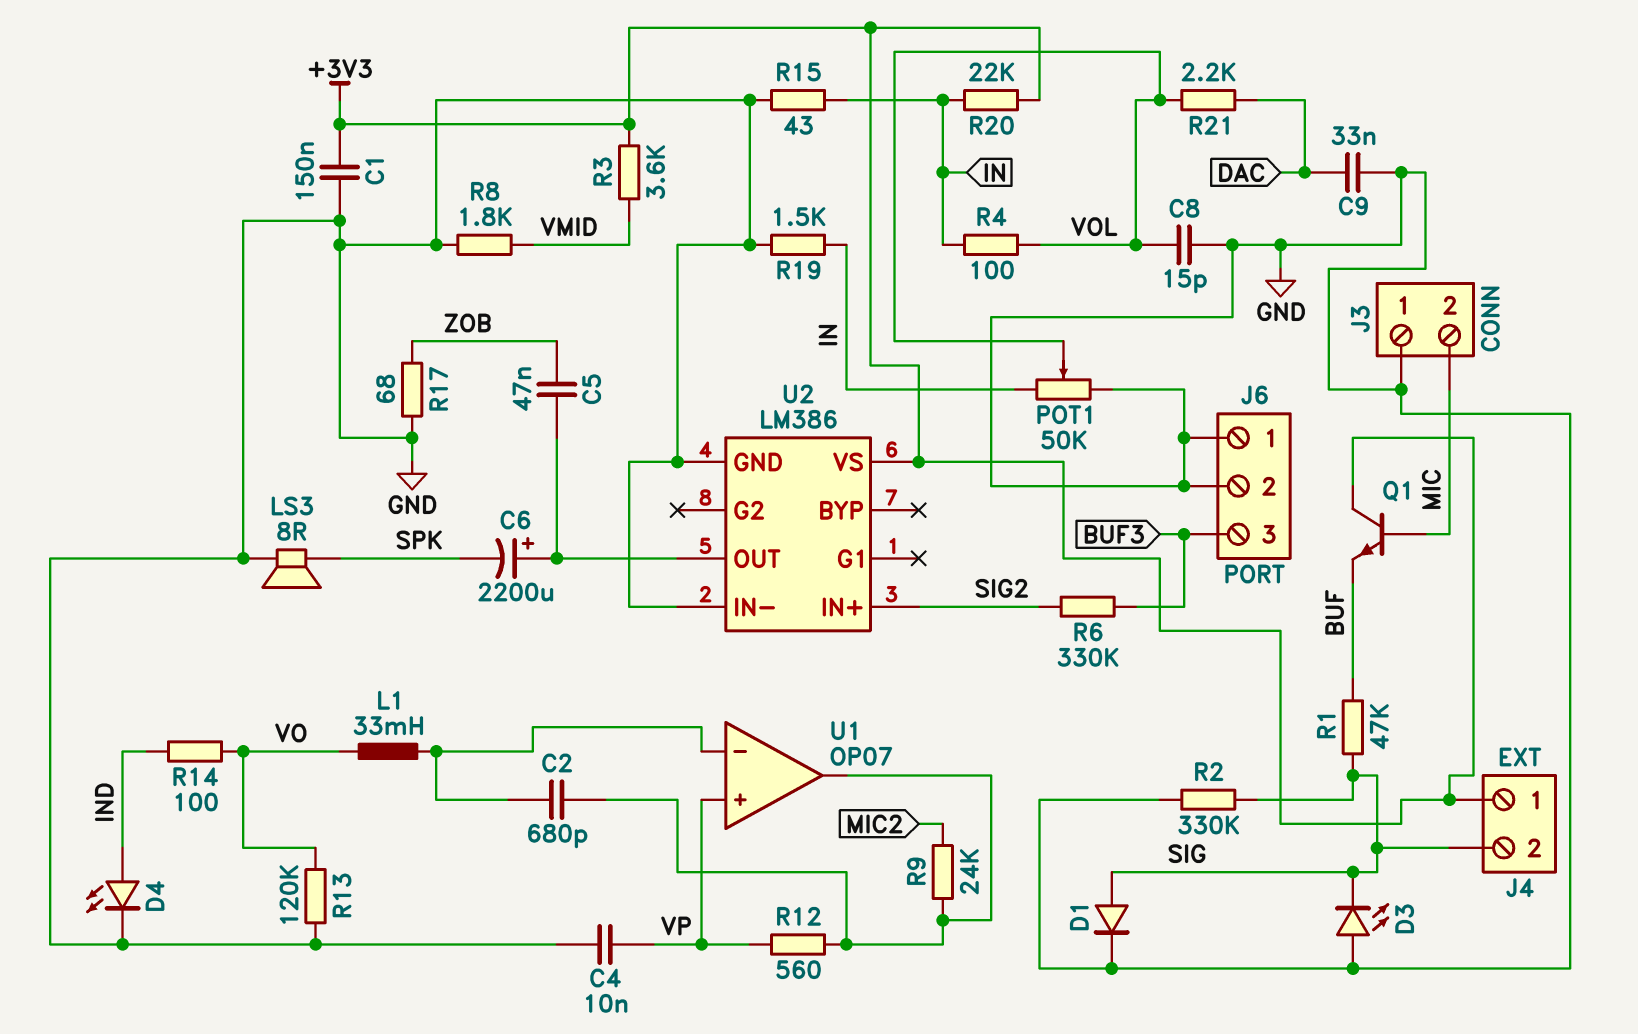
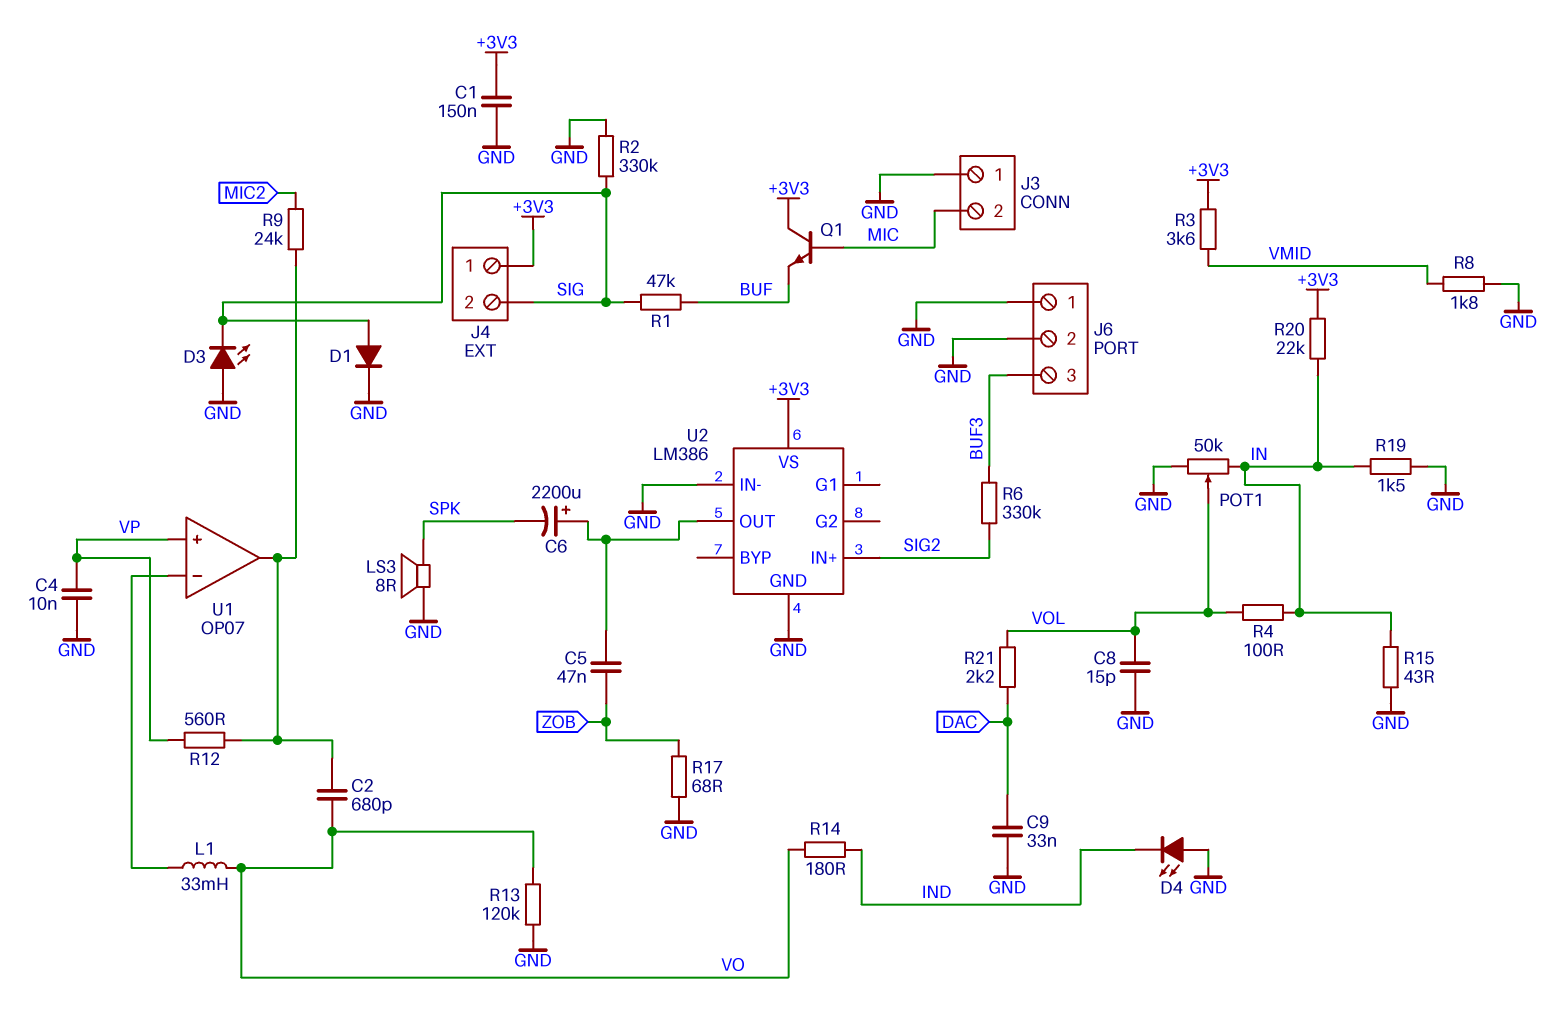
C2: 680pF (U1/in-, U1/out) -> 680pF (U1/out, VO)
D4: LED (A IND, K GND) -> LED (A GND, K IND)
R14: 100 (IND, VO) -> 180 (IND, VO)

